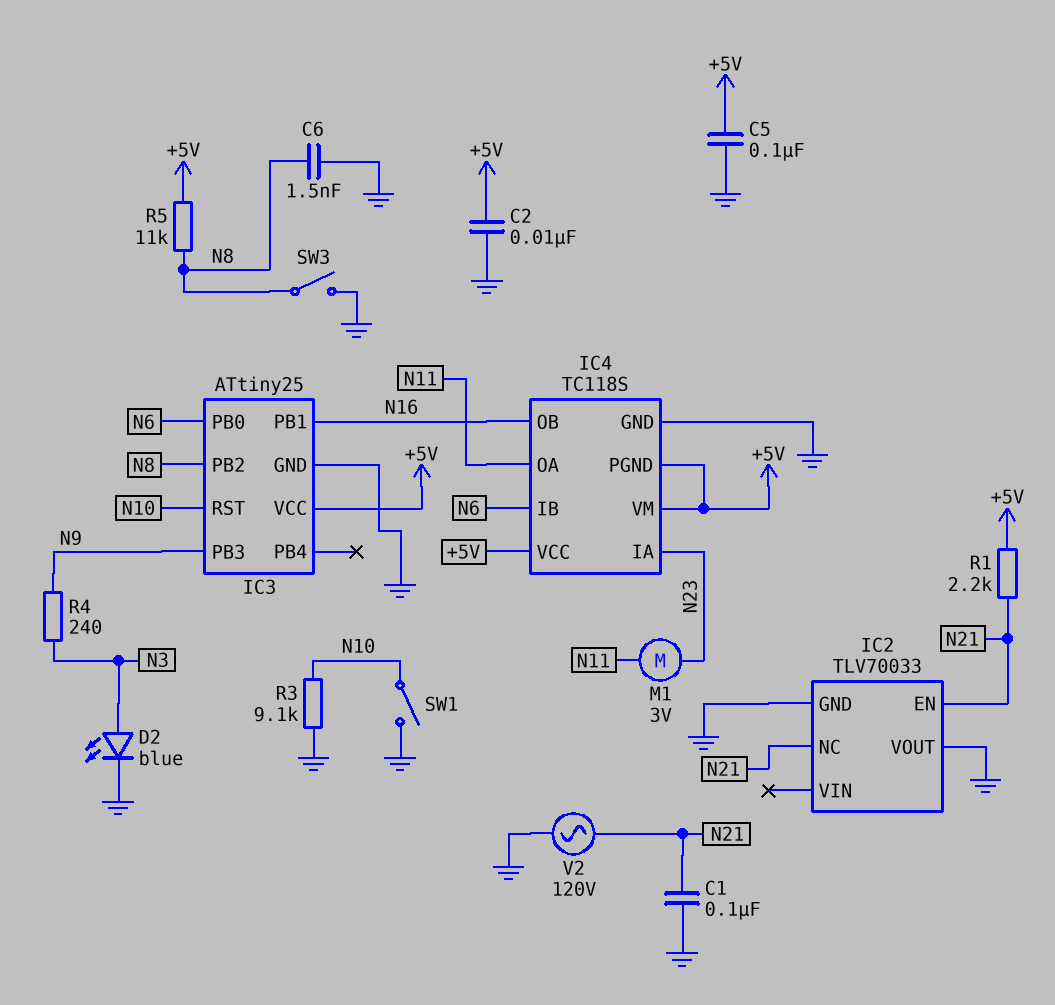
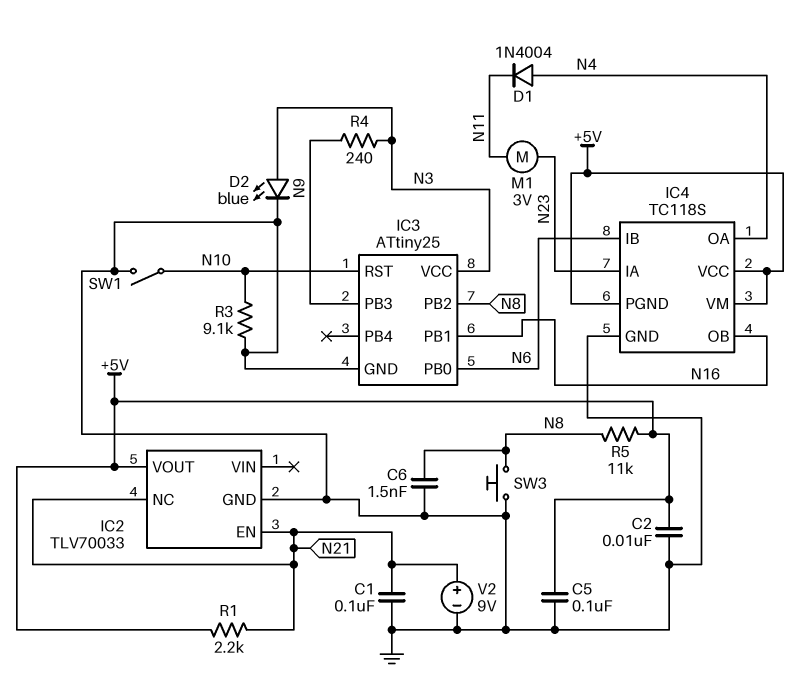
D1: none -> diode 1N4004 (A N4, K N11)
IC2 pin VOUT: GND -> +5V
IC3 pin VCC: +5V -> N3
IC4 pin OA: N11 -> N4
SW3: switch (GND, N8) -> button (GND, N8)
V2: AC 120V (GND, N21) -> 9V (plus N21, minus GND)

